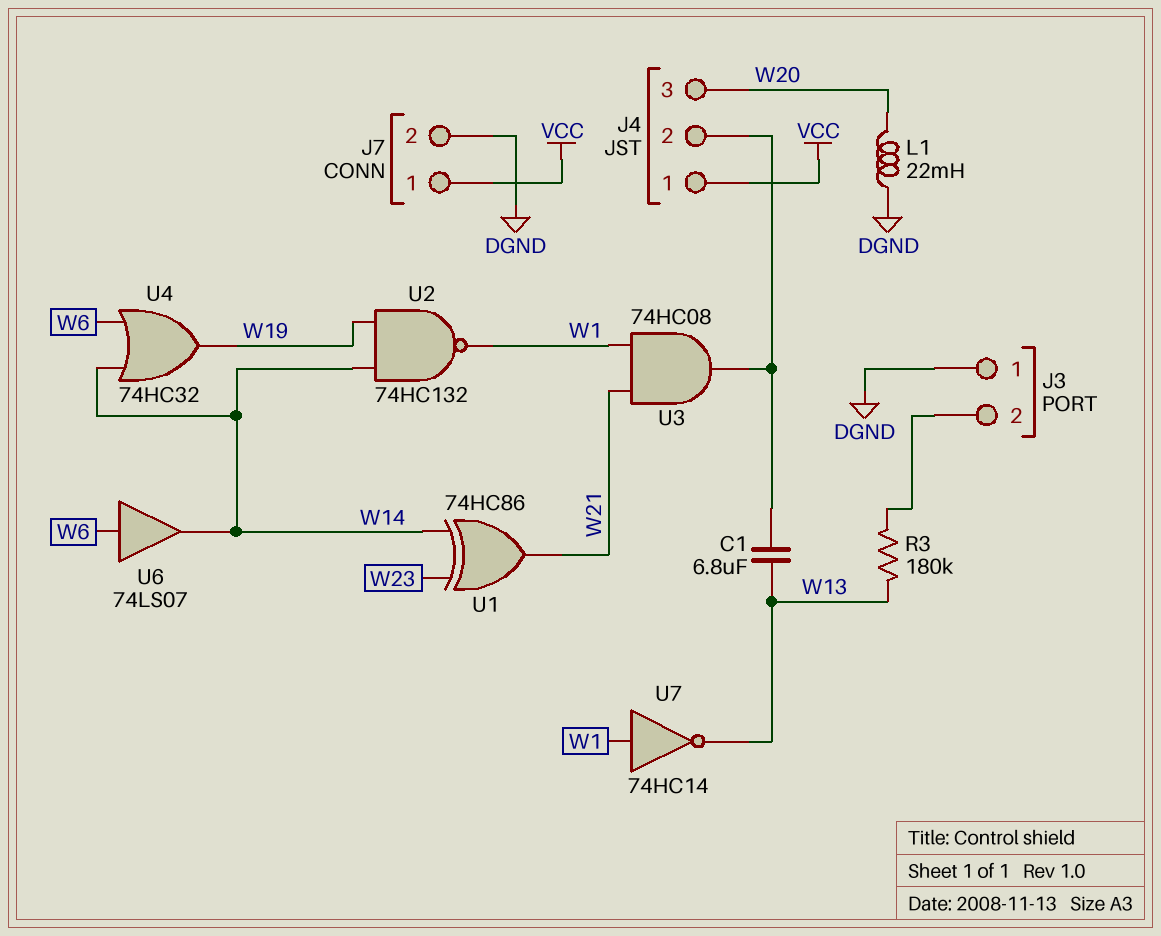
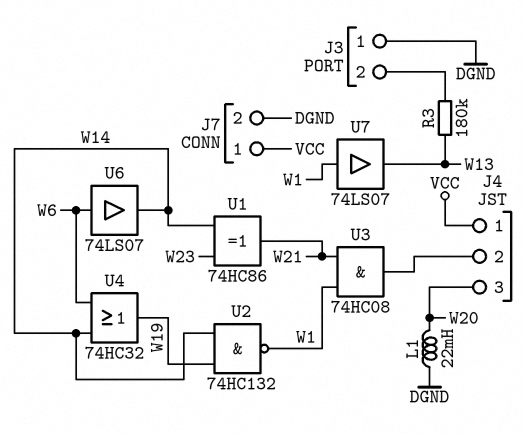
C1: 6.8uF (J4/2, W13) -> none
U7: NOT 74HC14 (in W1, out W13) -> buffer 74LS07 (in W1, out W13)

